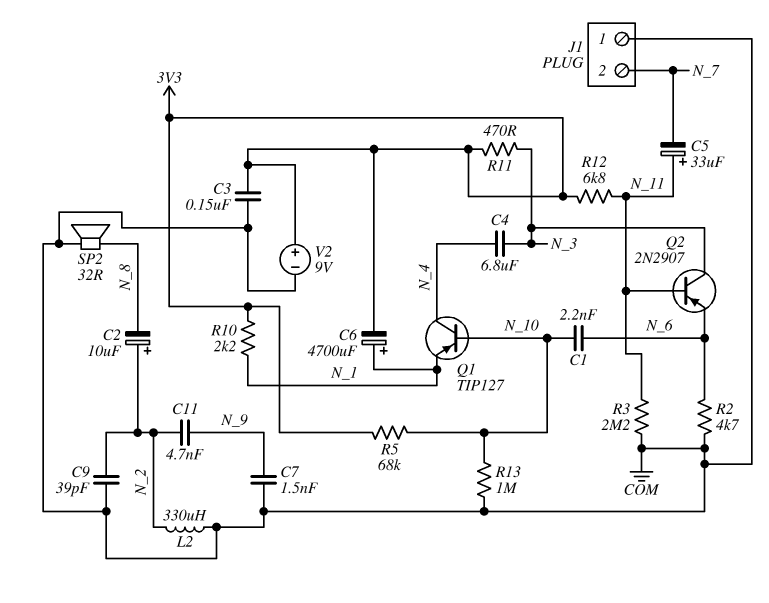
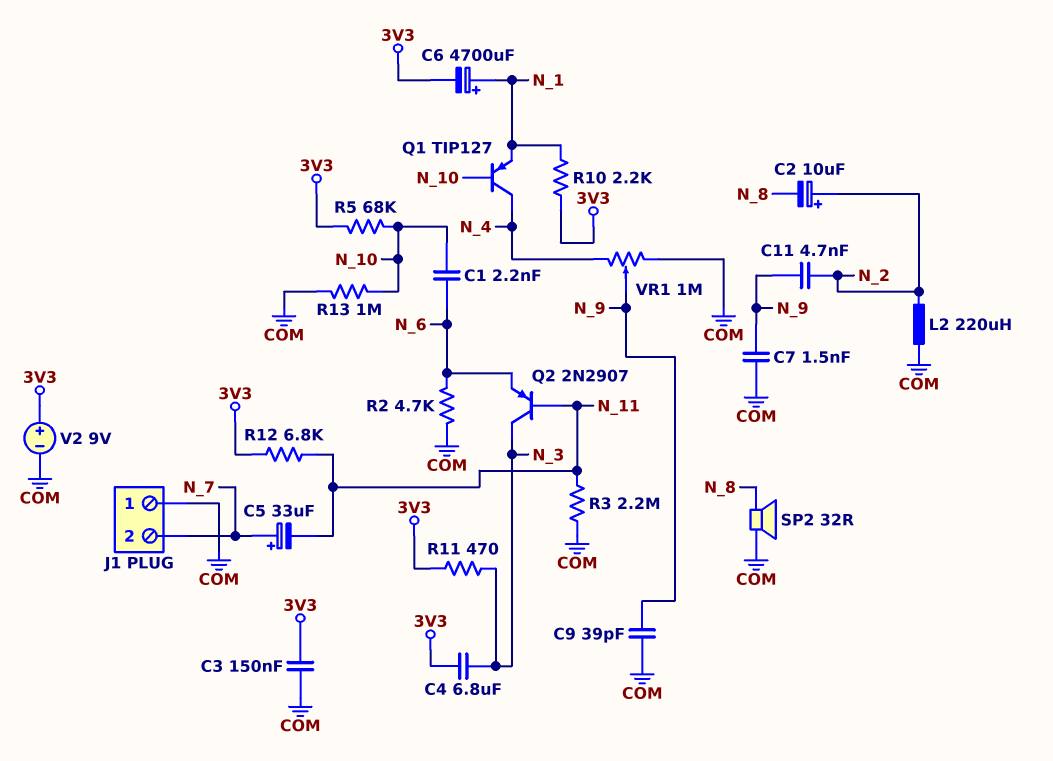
C4: 6.8uF (N_3, N_4) -> 6.8uF (3V3, N_3)
C5: 33uF (plus N_11, minus N_7) -> 33uF (plus N_7, minus N_11)
C9: 39pF (COM, N_2) -> 39pF (COM, N_9)
L2: 330uH (COM, N_2) -> 220uH (COM, N_2)
VR1: none -> 1M (COM, N_4, wiper N_9)

